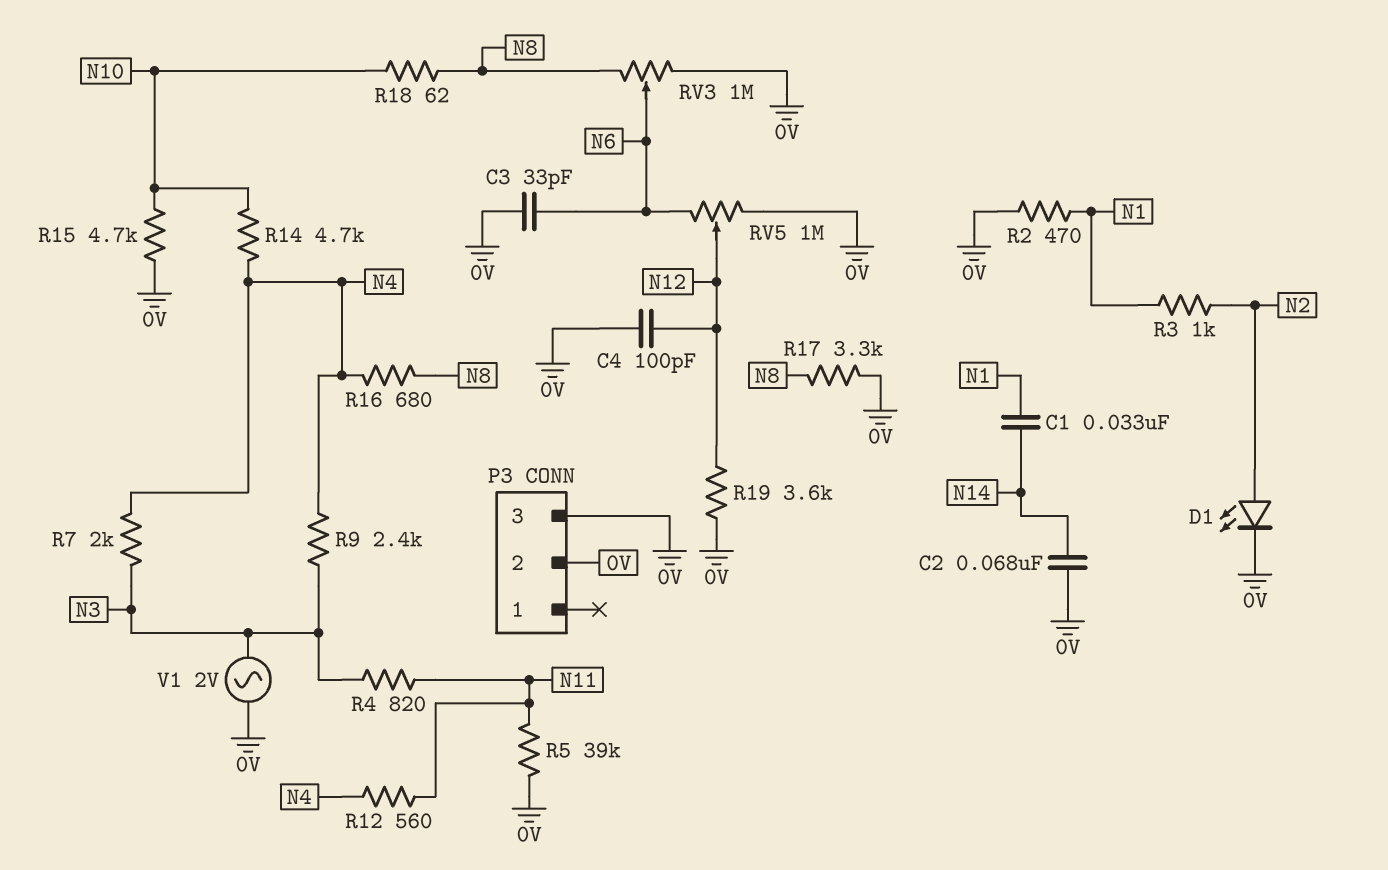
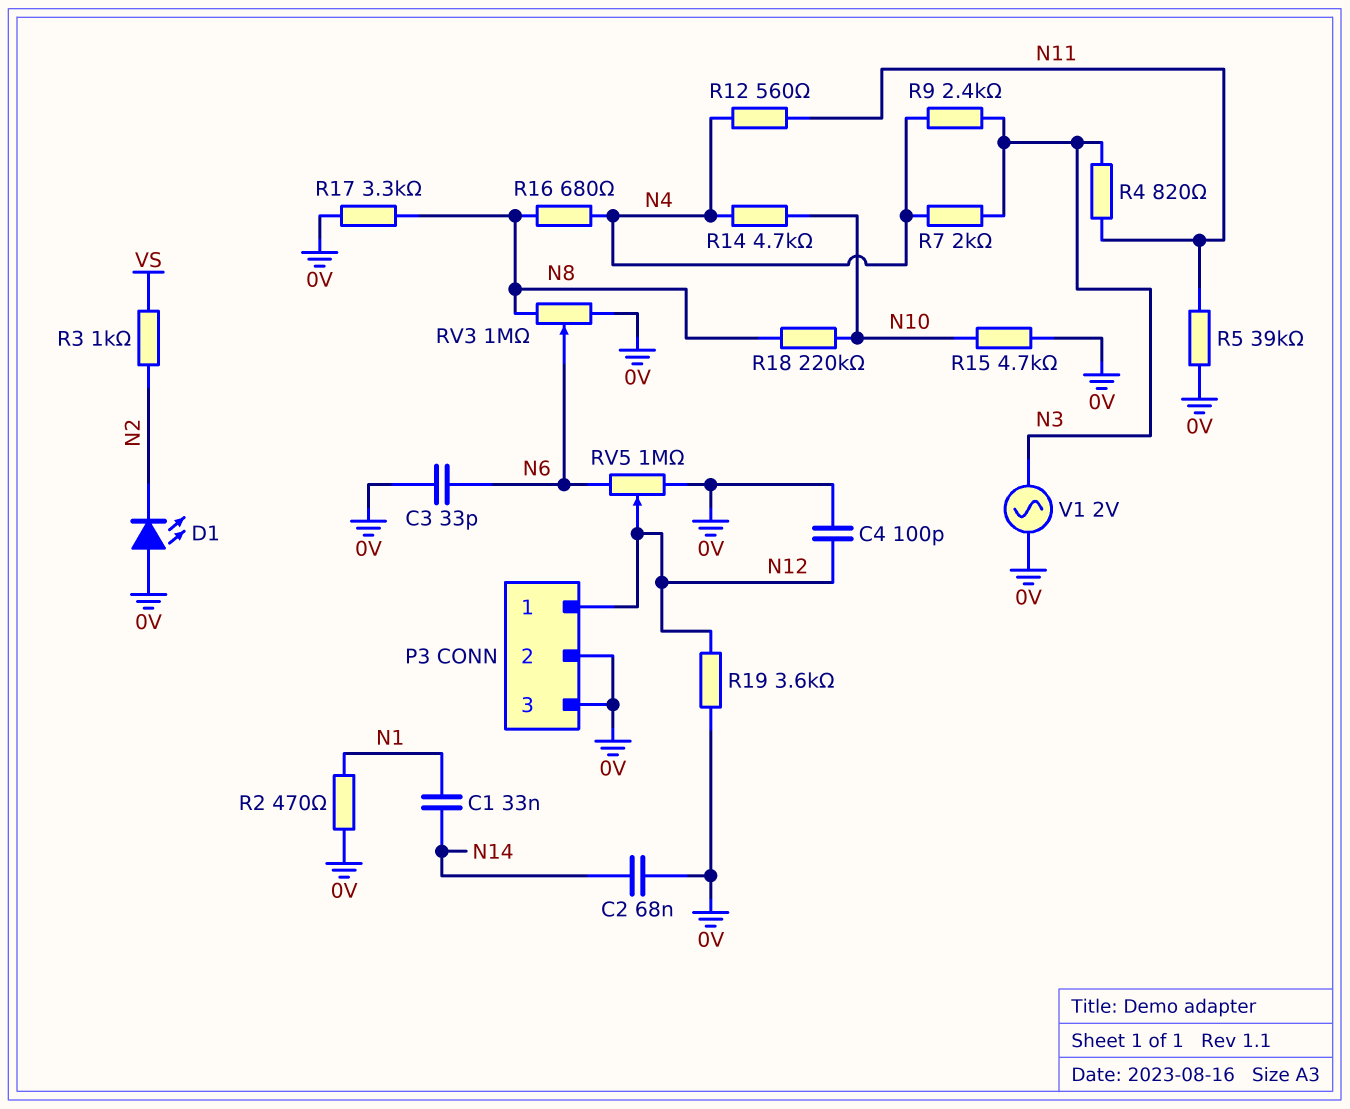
D1: LED (A N2, K 0V) -> LED (A 0V, K N2)
P3 pin 1: none -> N12
R3: 1k (N1, N2) -> 1k (N2, VS)
R18: 62 (N8, N10) -> 220k (N8, N10)

